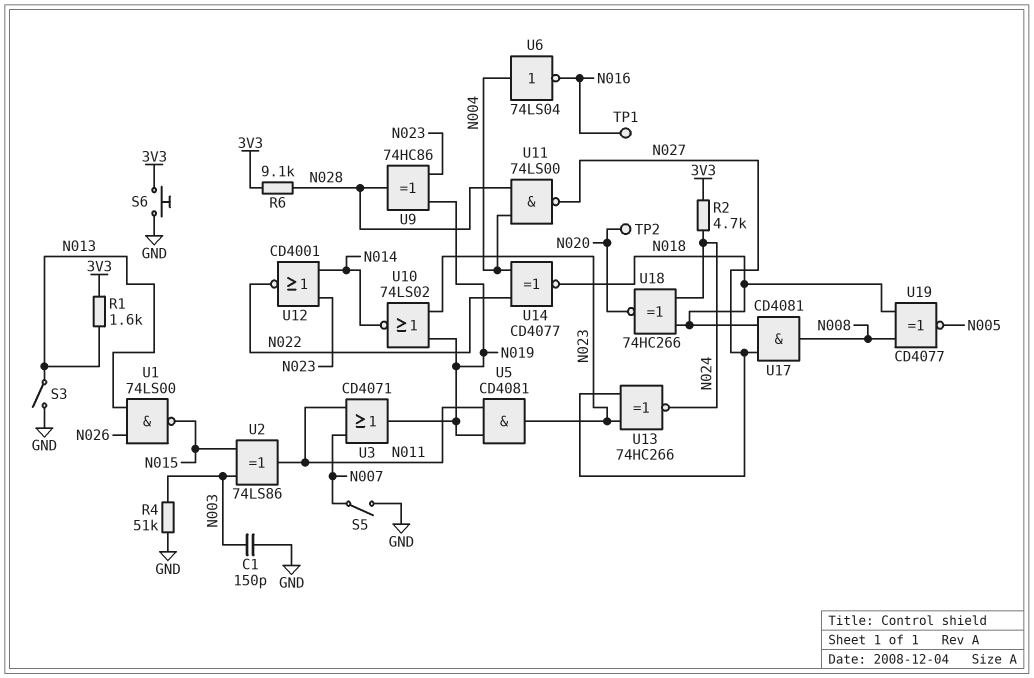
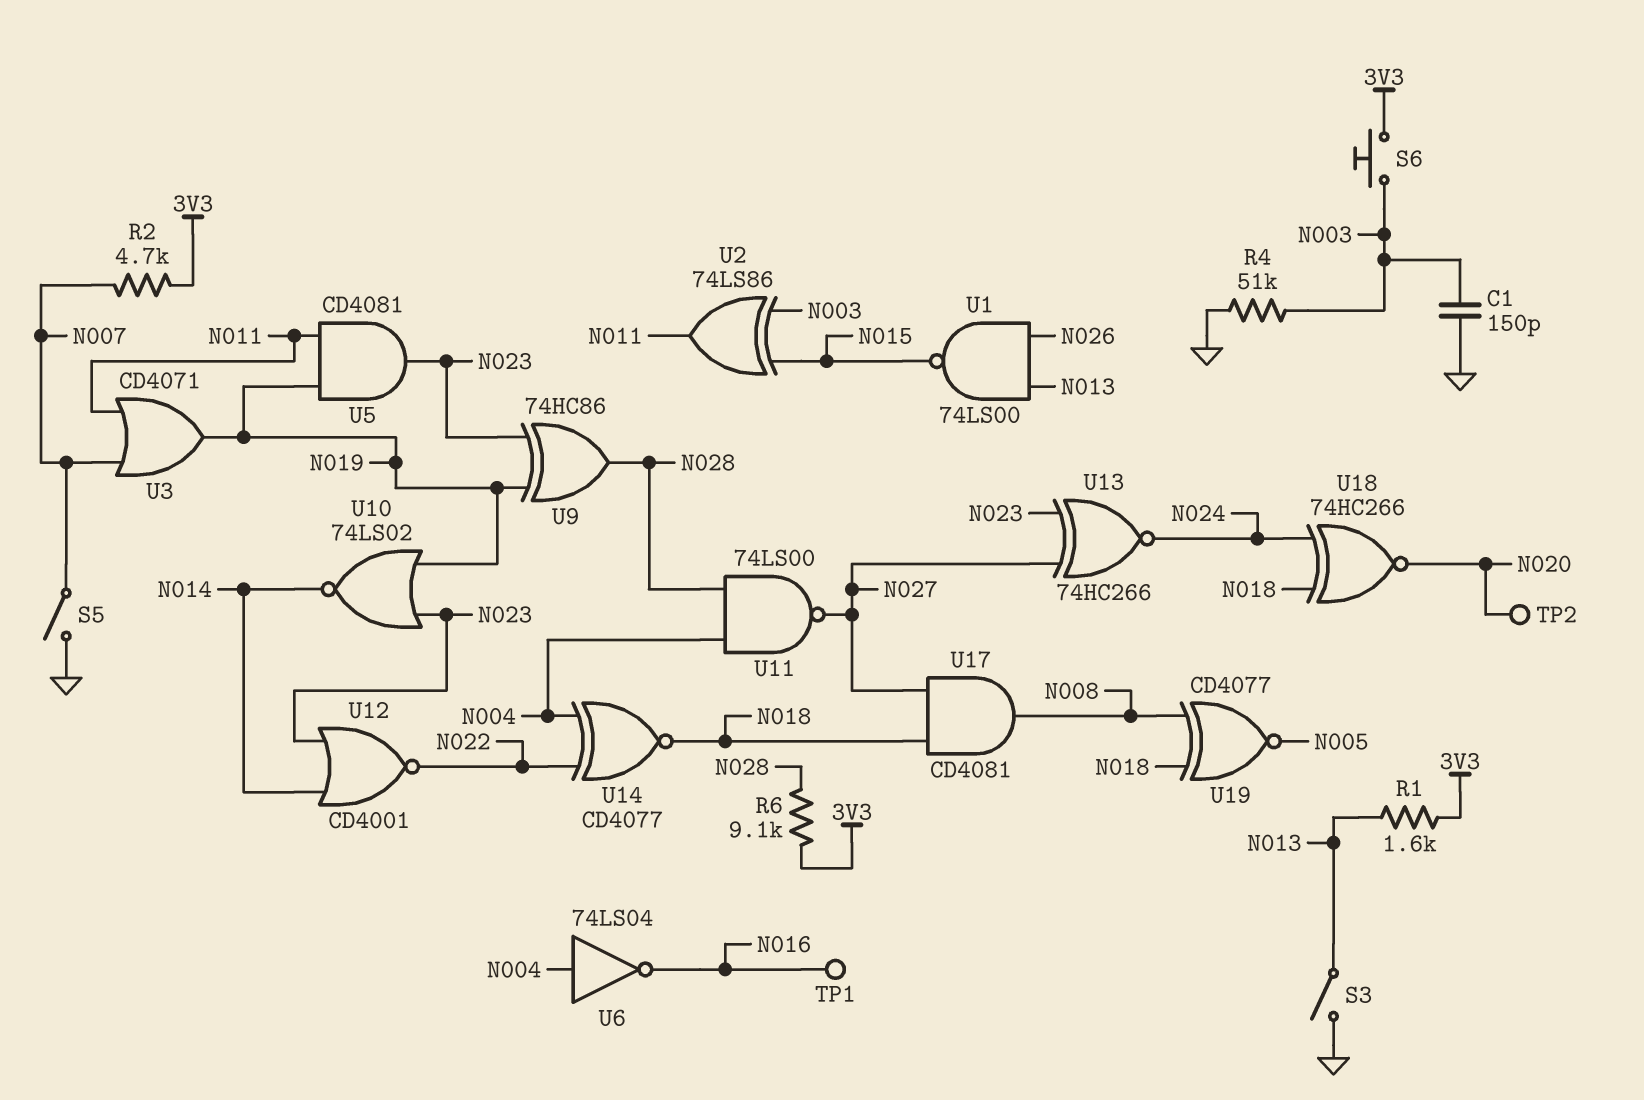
R2: 4.7k (3V3, N024) -> 4.7k (3V3, N007)
S6: button (3V3, GND) -> button (3V3, N003)

